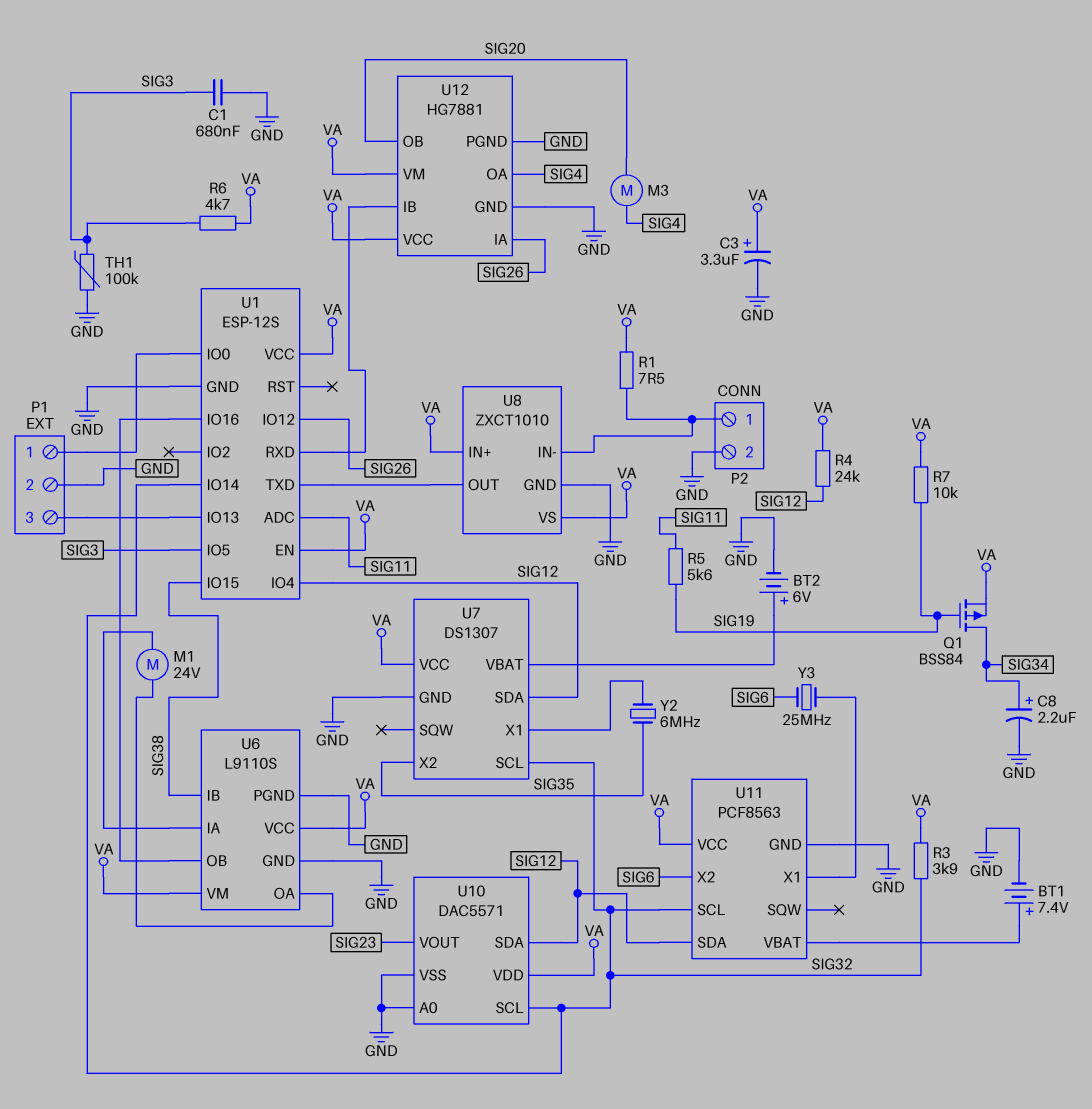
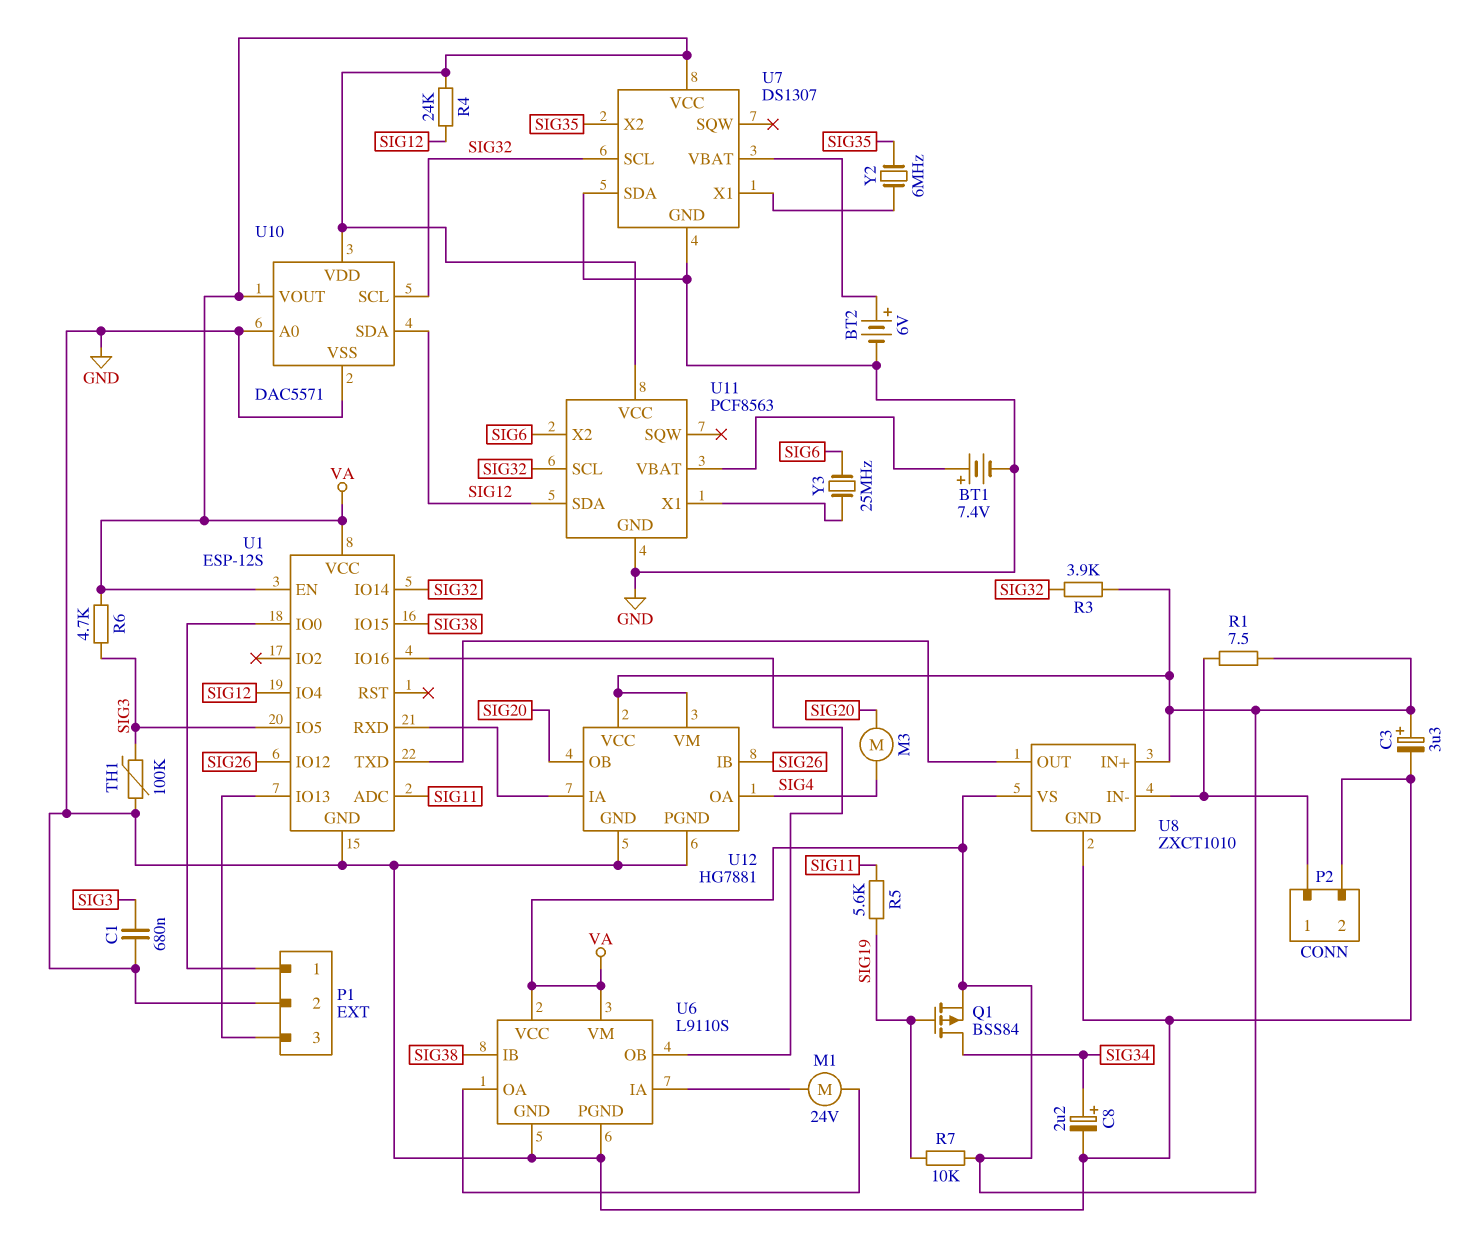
U7 pin SDA: SIG12 -> GND
U10 pin VOUT: SIG23 -> VA
U12 pin IA: SIG26 -> U1/RXD
U12 pin IB: U1/RXD -> SIG26

